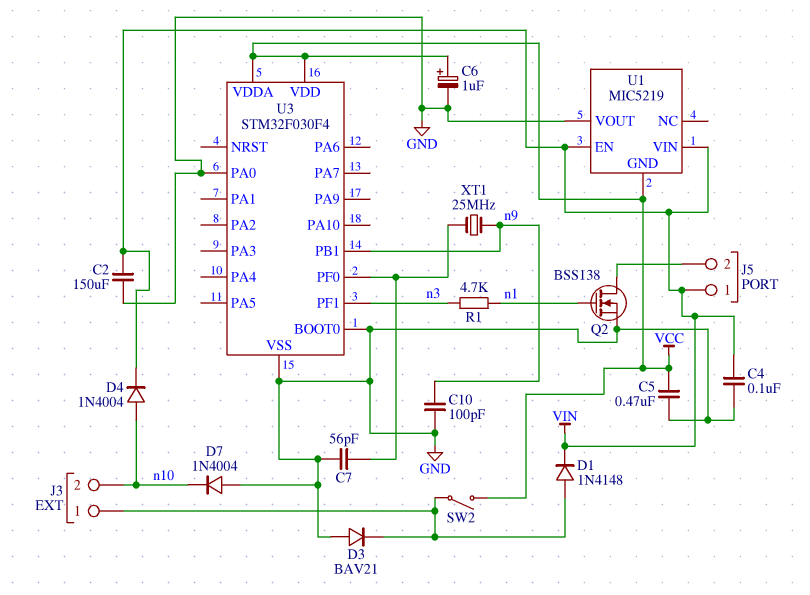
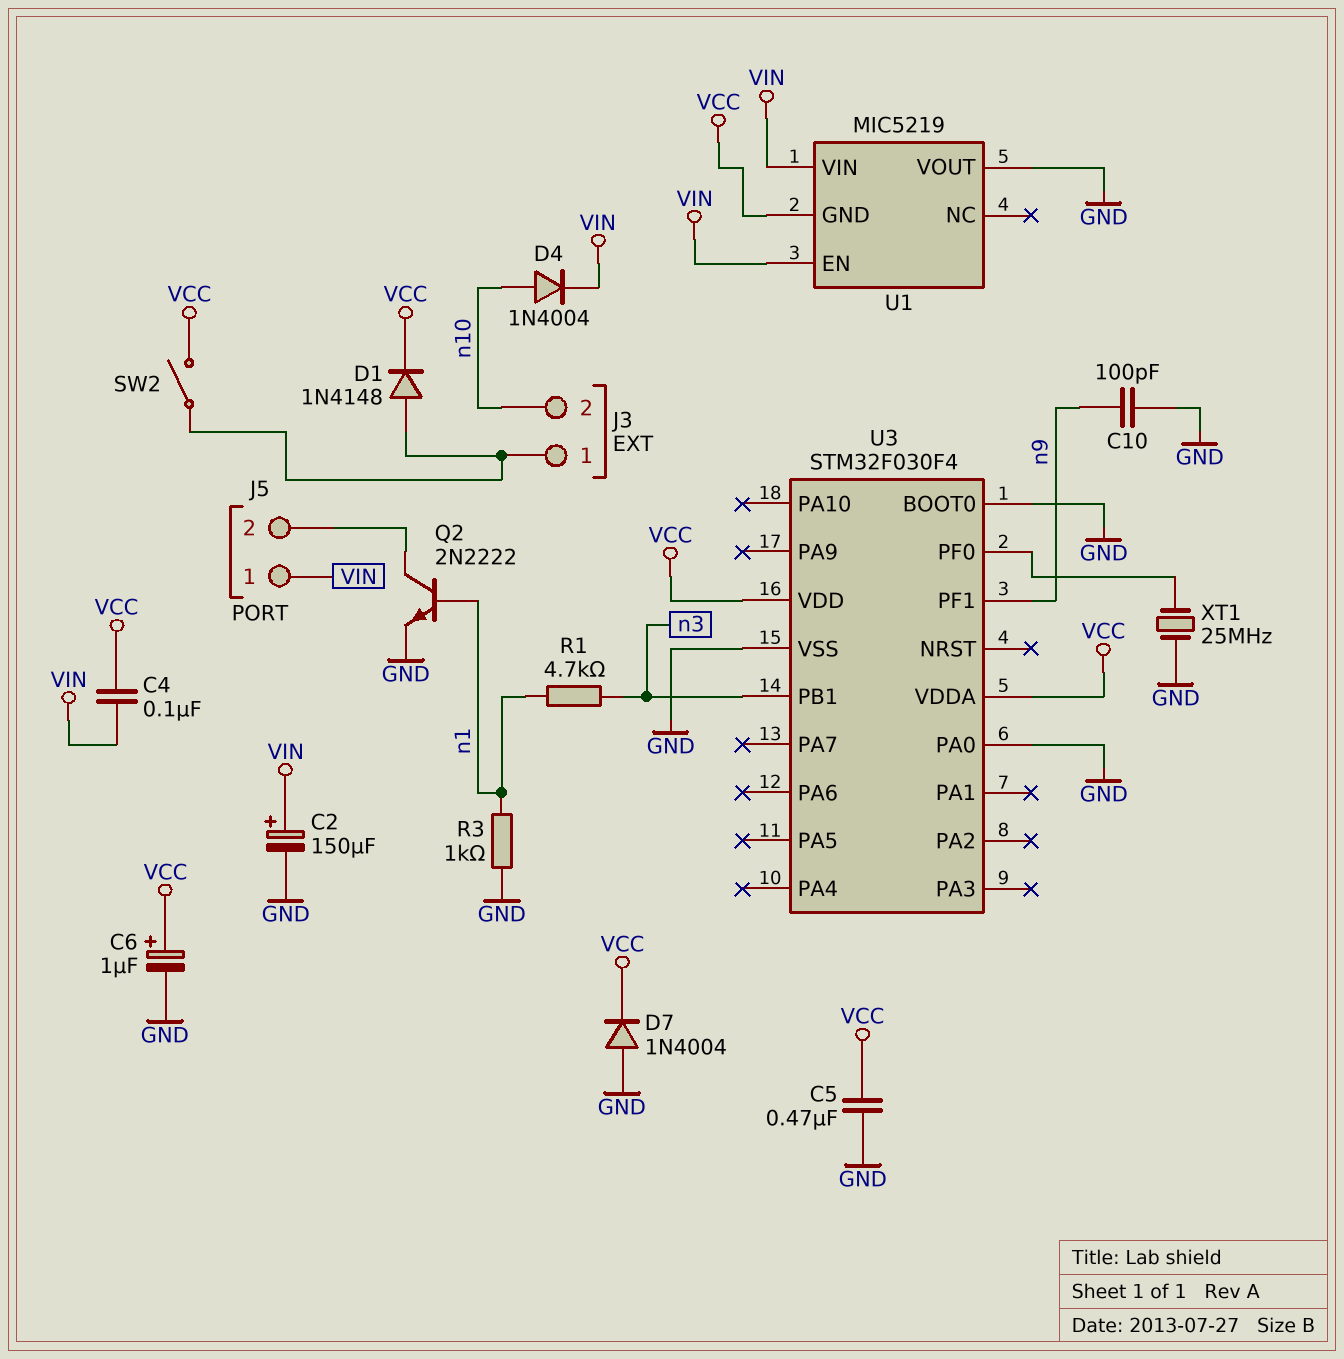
C2: 150uF (GND, VIN) -> 150uF (plus VIN, minus GND)
C4: 100nF (GND, VIN) -> 100nF (VCC, VIN)
C7: 56pF (GND, U3/PF0) -> none
D1: diode 1N4148 (A J3/1, K VIN) -> diode 1N4148 (A J3/1, K VCC)
D3: diode BAV21 (A GND, K J3/1) -> none
D7: diode 1N4004 (A GND, K n10) -> diode 1N4004 (A GND, K VCC)
Q2: NMOS BSS138 (G n1, D J5/2, S GND) -> NPN 2N2222 (B n1, C J5/2, E GND)
R3: none -> 1k (GND, n1)
U3 pin PB1: n9 -> n3
U3 pin PF1: n3 -> n9
XT1: 25MHz (U3/PF0, n9) -> 25MHz (GND, U3/PF0)

